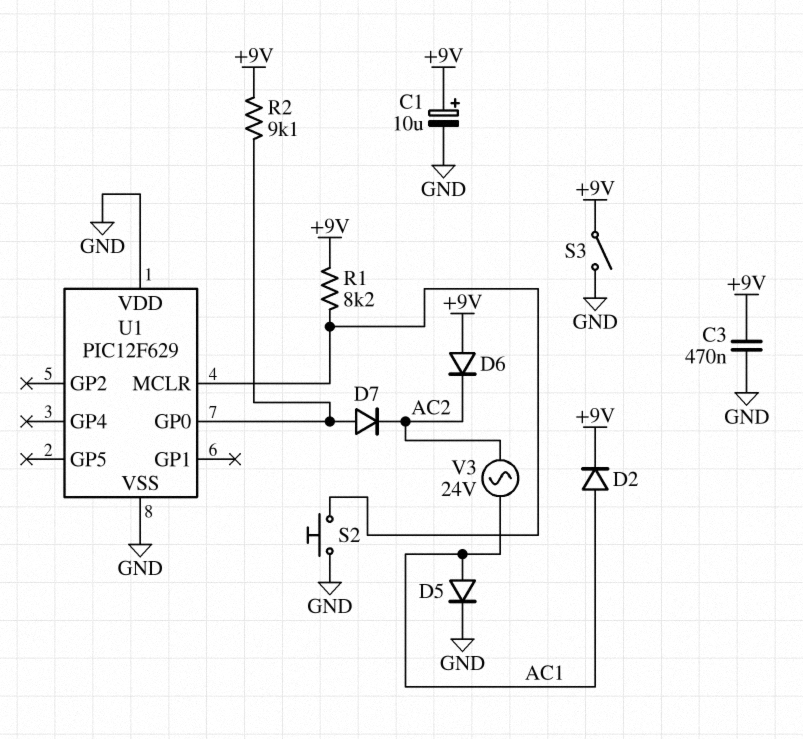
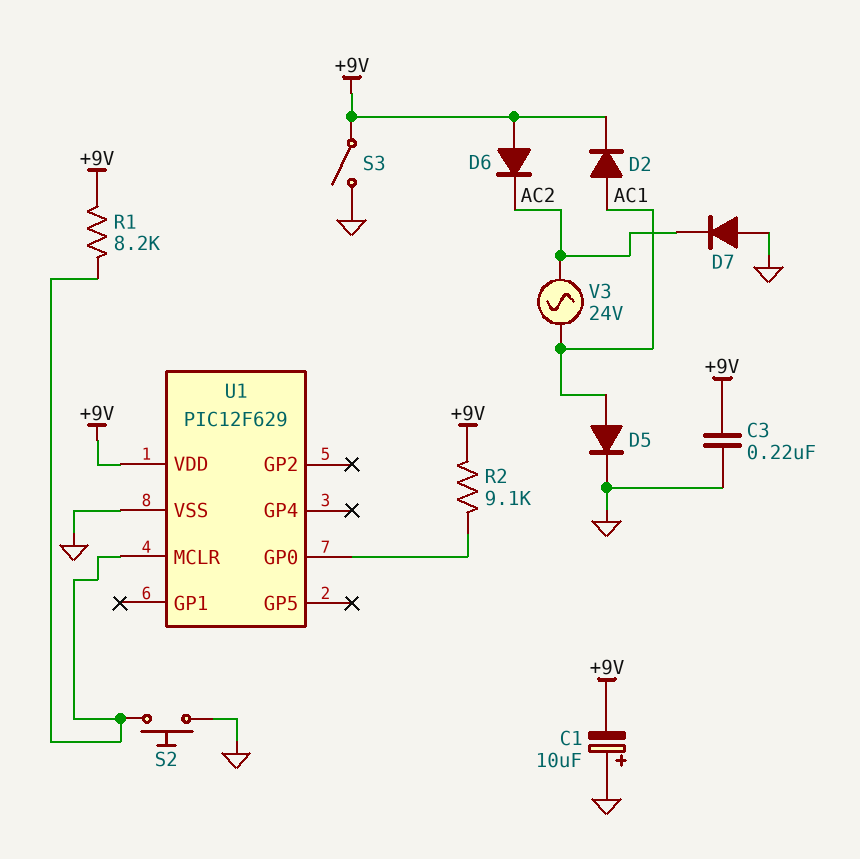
C1: 10uF (plus +9V, minus GND) -> 10uF (plus GND, minus +9V)
C3: 470nF (+9V, GND) -> 220nF (+9V, GND)
D7: diode (A U1/GP0, K AC2) -> diode (A GND, K AC2)
U1 pin VDD: GND -> +9V

